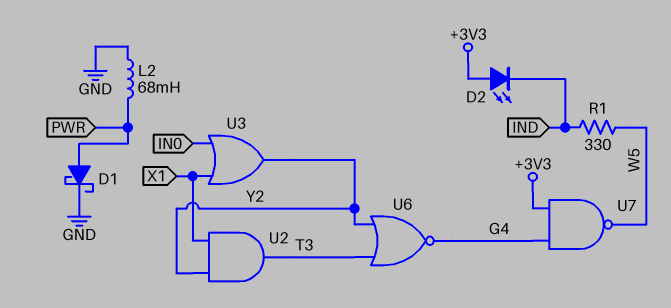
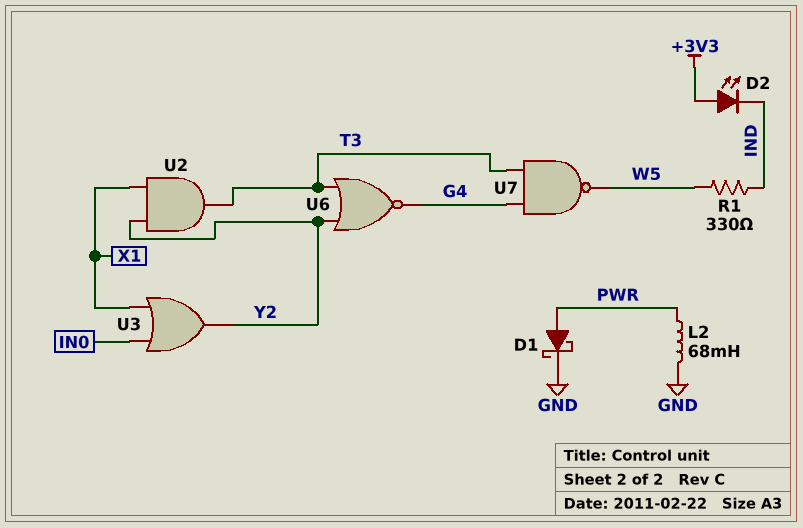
U7: NAND (in +3V3, in G4, out W5) -> NAND (in G4, in T3, out W5)

